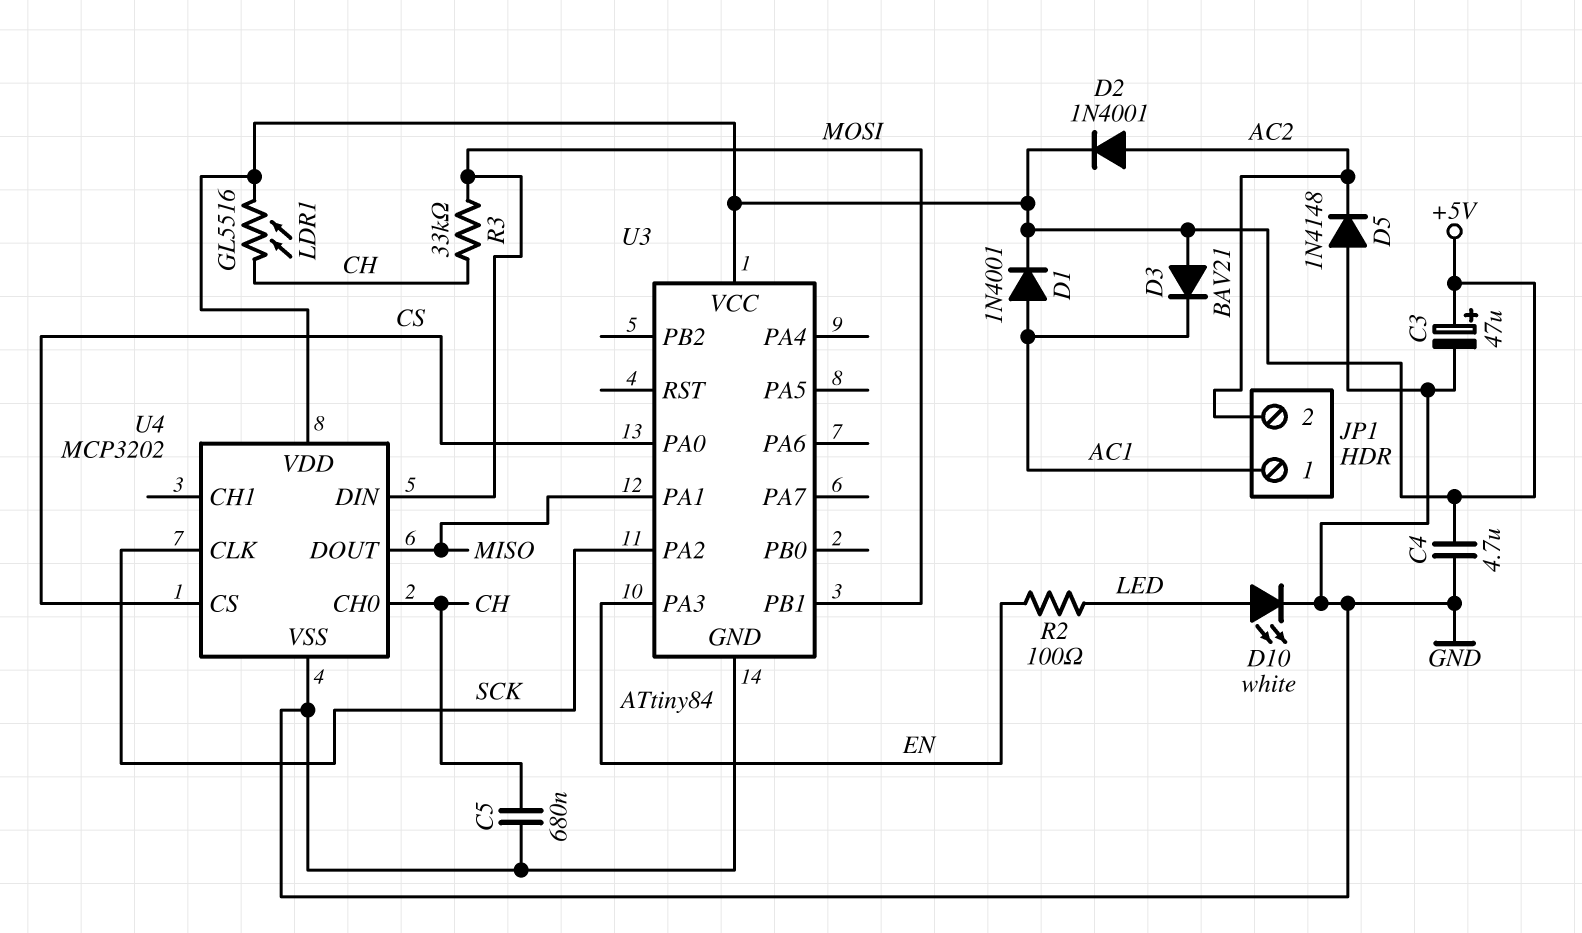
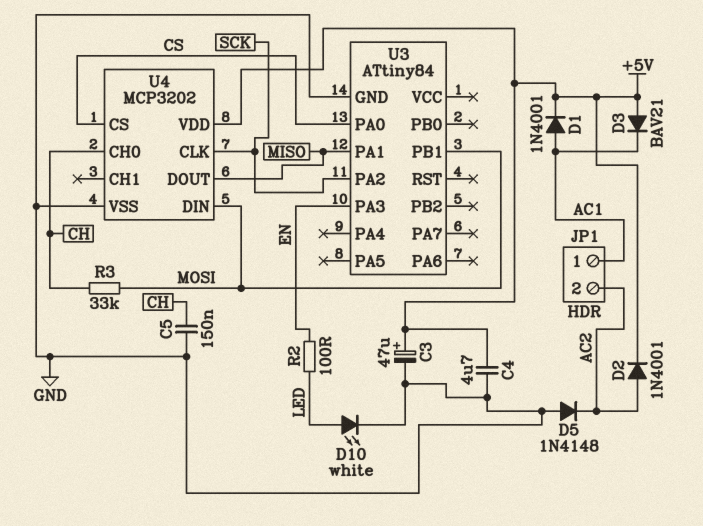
C5: 680nF (CH, GND) -> 150nF (CH, GND)
LDR1: GL5516 (+5V, CH) -> none
U3 pin VCC: +5V -> none

